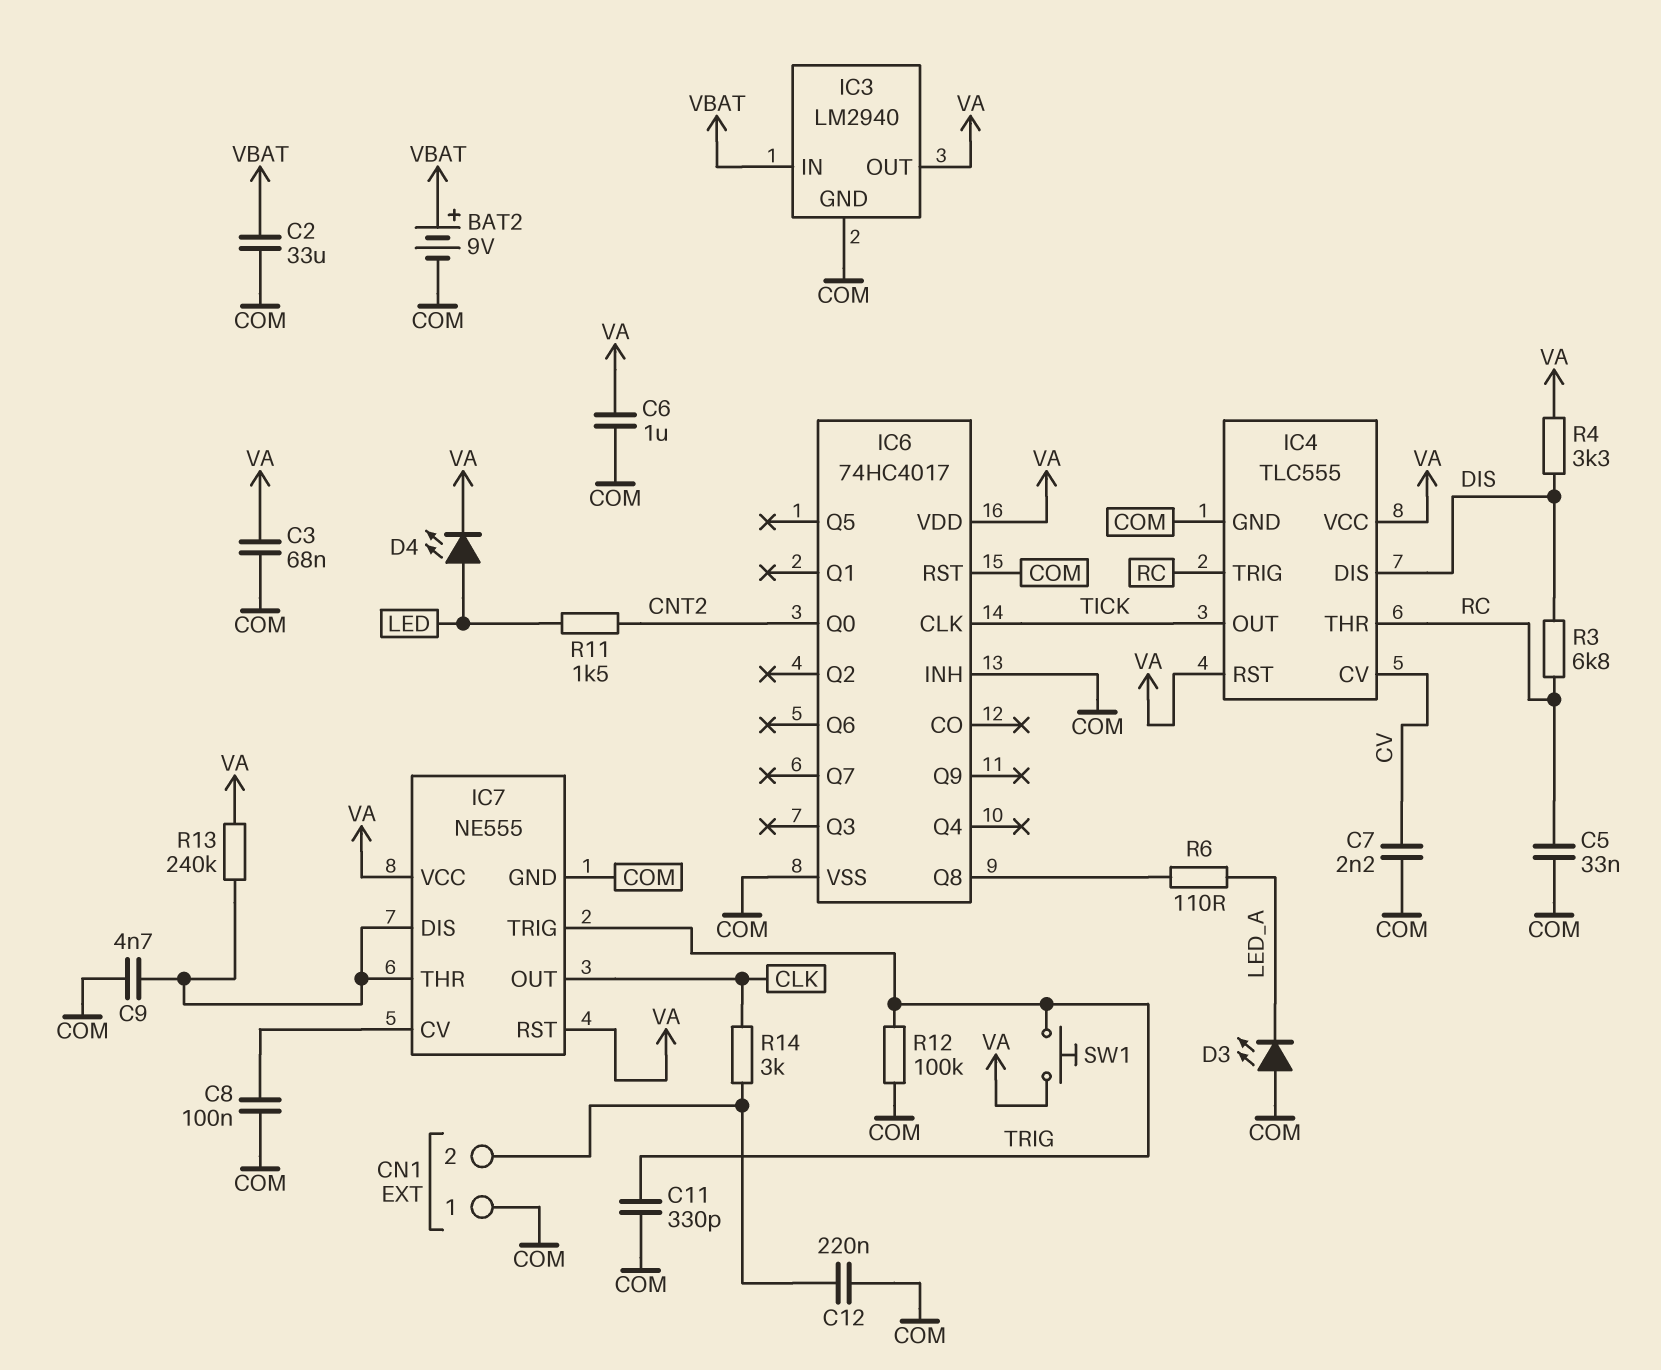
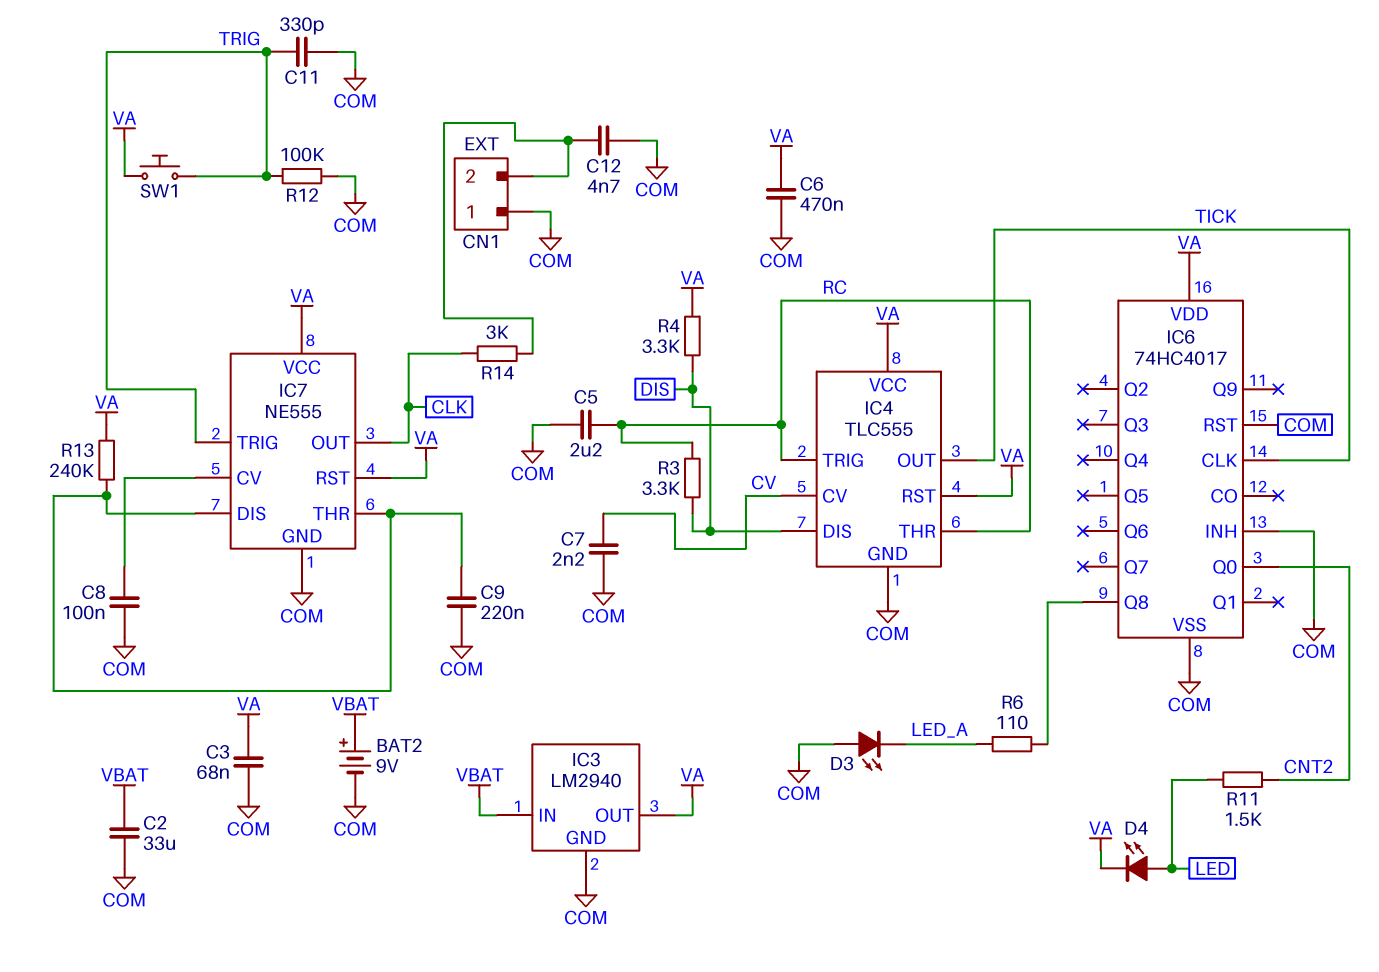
C5: 33nF (COM, RC) -> 2.2uF (COM, RC)
C6: 1uF (COM, VA) -> 470nF (COM, VA)
C9: 4.7nF (COM, IC7/DIS) -> 220nF (COM, IC7/DIS)
C12: 220nF (CN1/2, COM) -> 4.7nF (CN1/2, COM)
R3: 6.8k (DIS, RC) -> 3.3k (DIS, RC)

